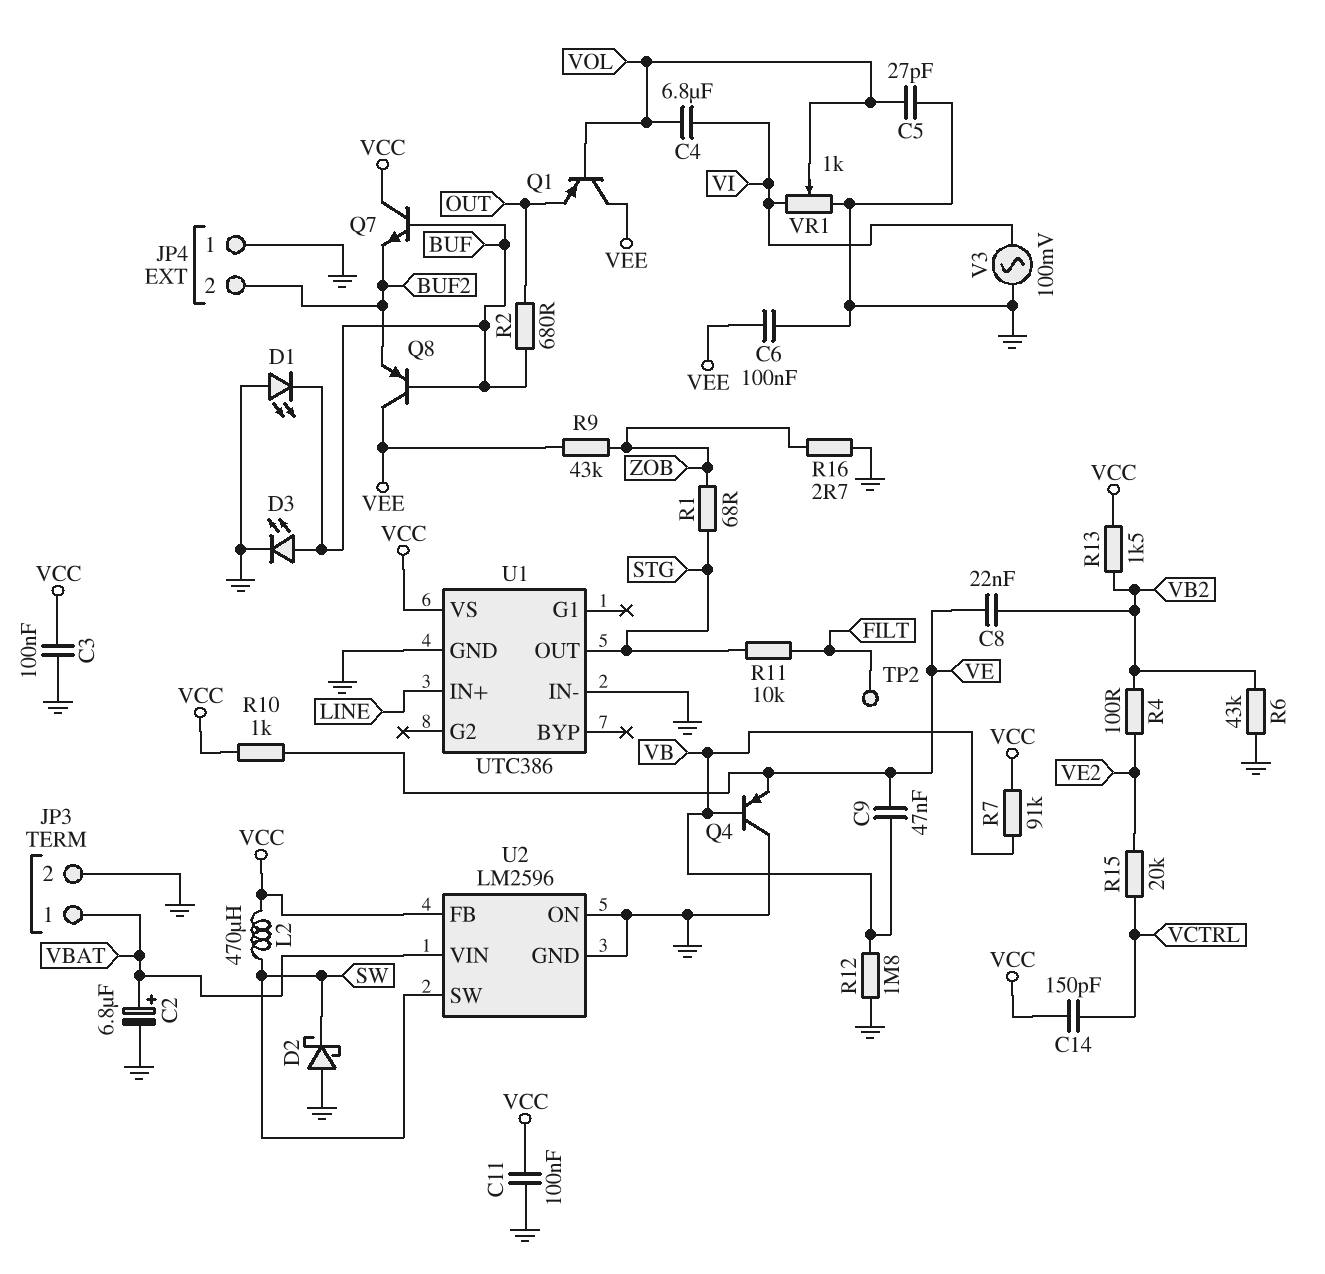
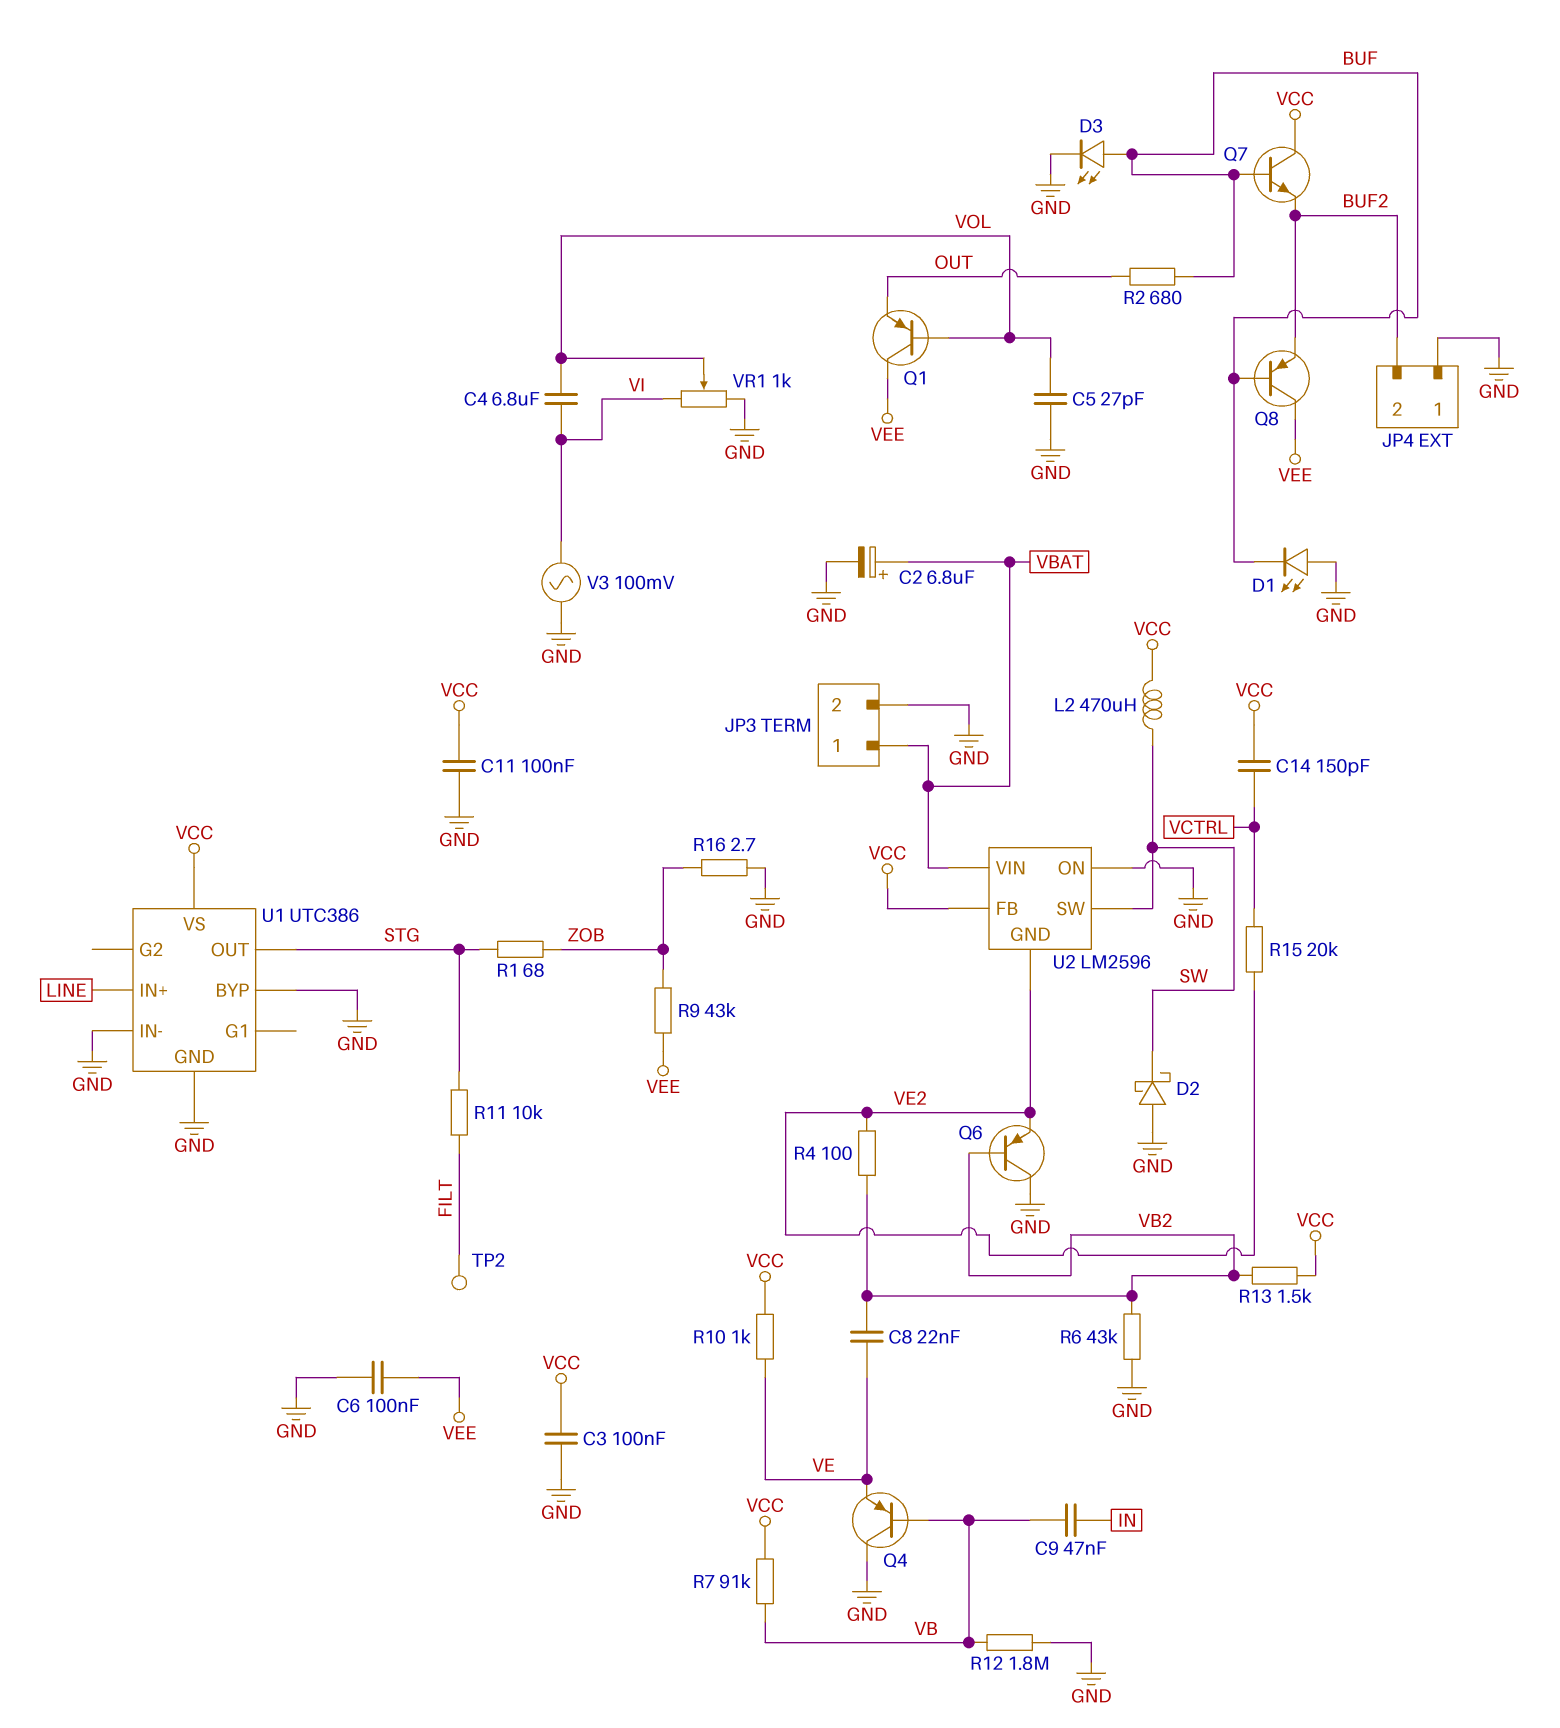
C9: 47nF (VB, VE) -> 47nF (IN, VB)
Q6: none -> PNP (B VB2, C GND, E VE2)
U1 pin BYP: none -> GND
U2 pin GND: GND -> VE2

